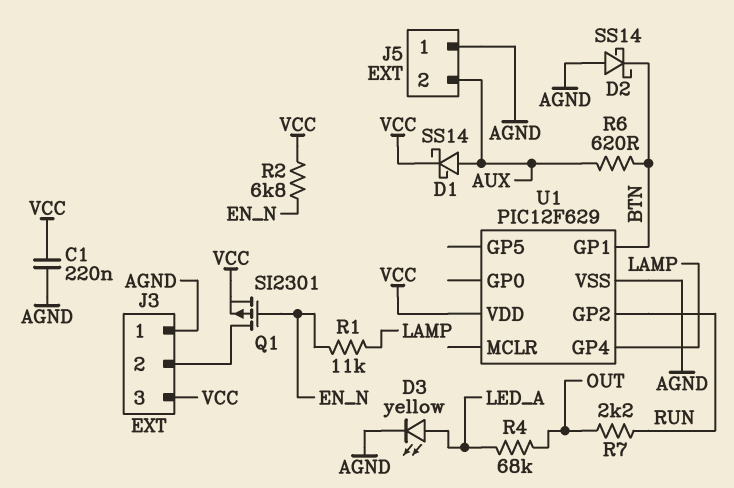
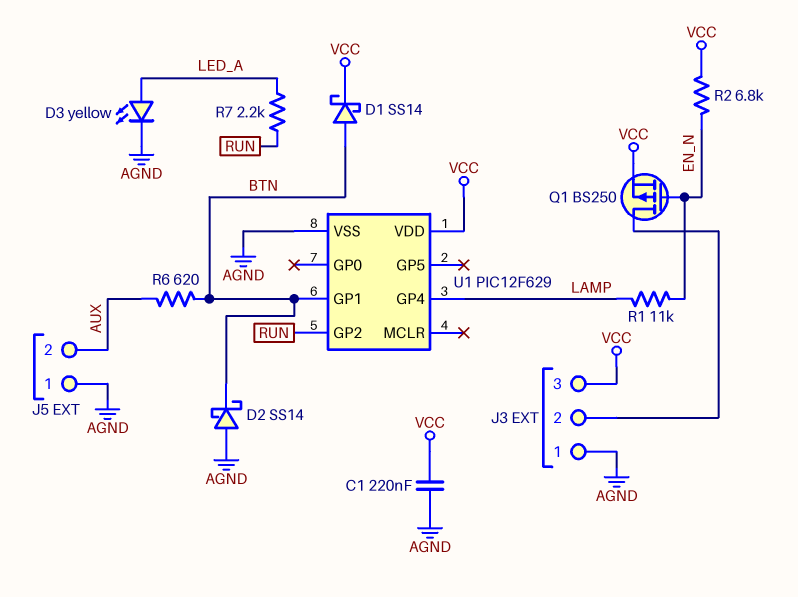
D1: schottky SS14 (A AUX, K VCC) -> schottky SS14 (A BTN, K VCC)
Q1: PMOS SI2301 (G EN_N, D J3/2, S VCC) -> PMOS BS250 (G EN_N, D J3/2, S VCC)
R4: 68k (LED_A, OUT) -> none
R7: 2.2k (OUT, RUN) -> 2.2k (LED_A, RUN)

